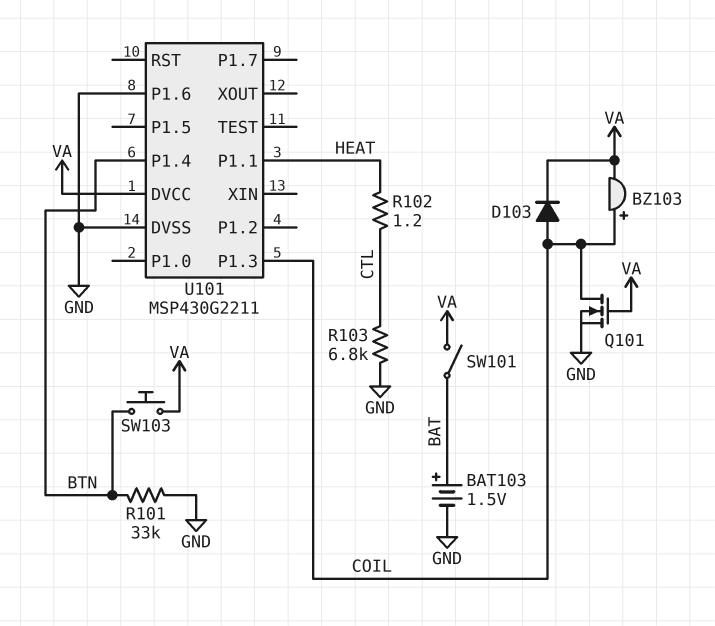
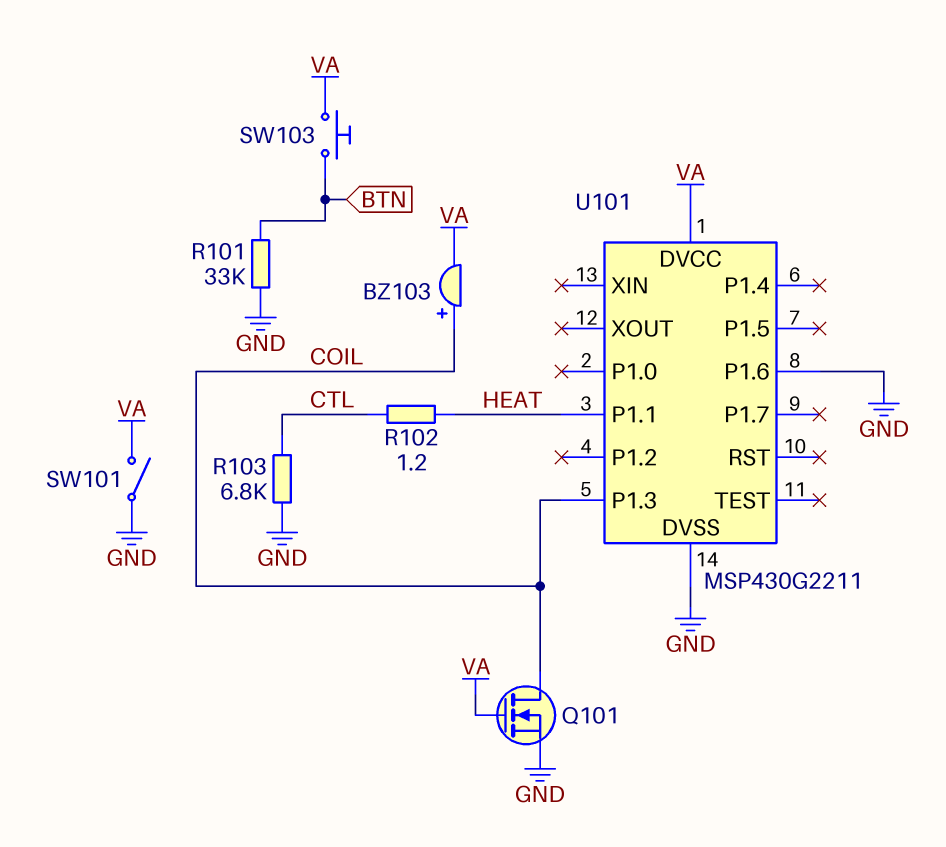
BAT103: 1.5V (plus BAT, minus GND) -> none
D103: diode (A COIL, K VA) -> none
SW101: switch (BAT, VA) -> switch (GND, VA)
U101 pin P1.4: BTN -> none

